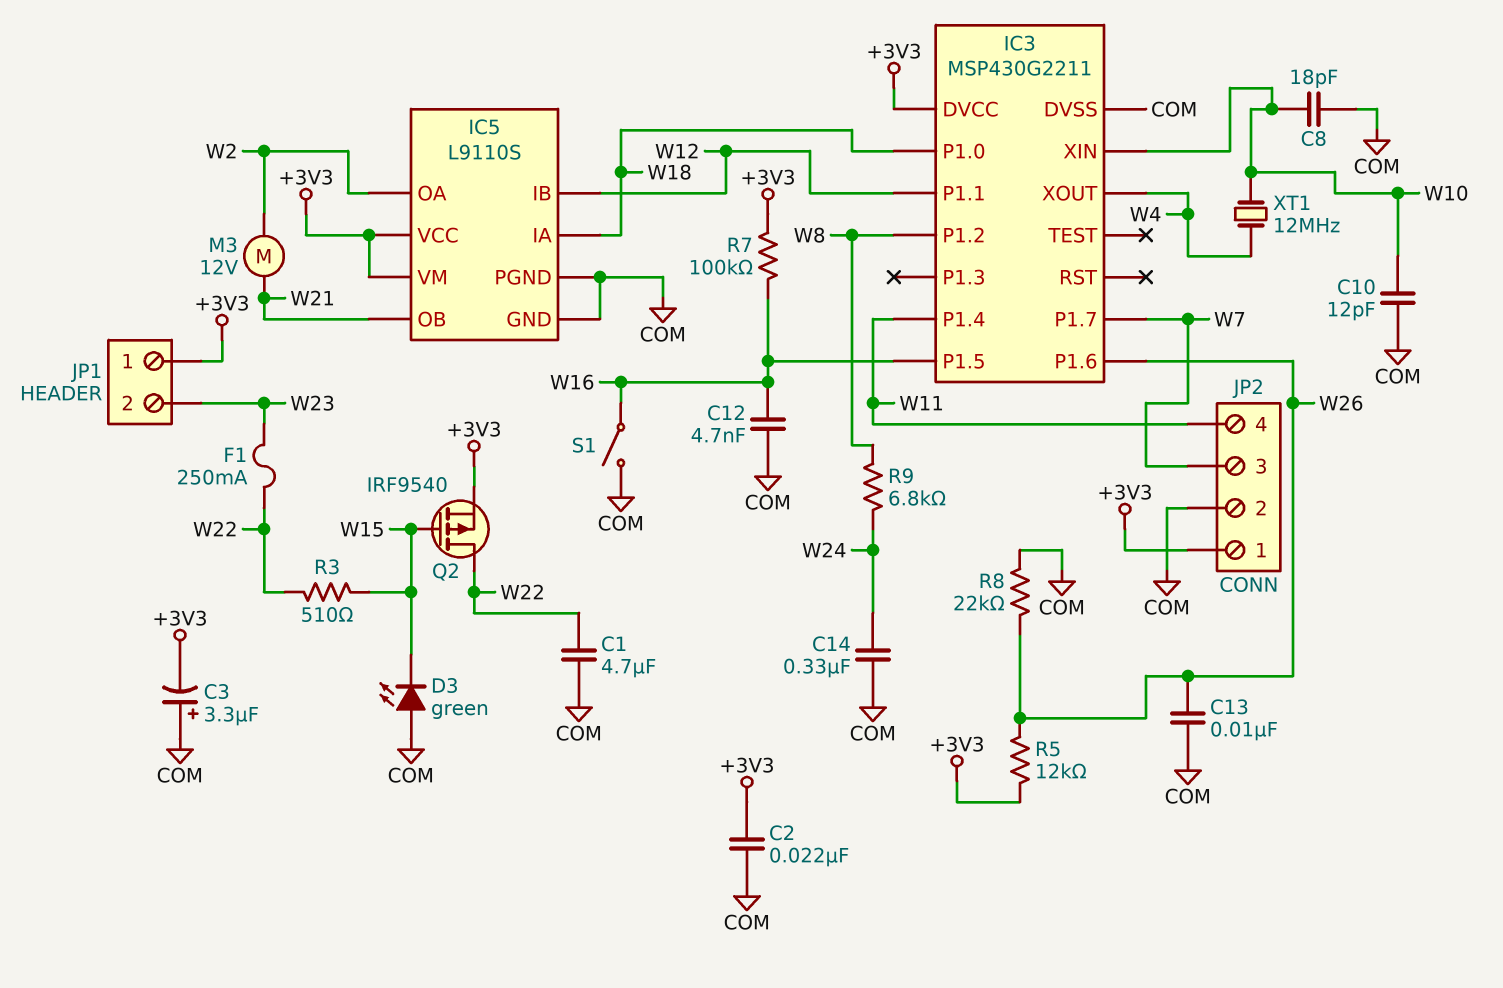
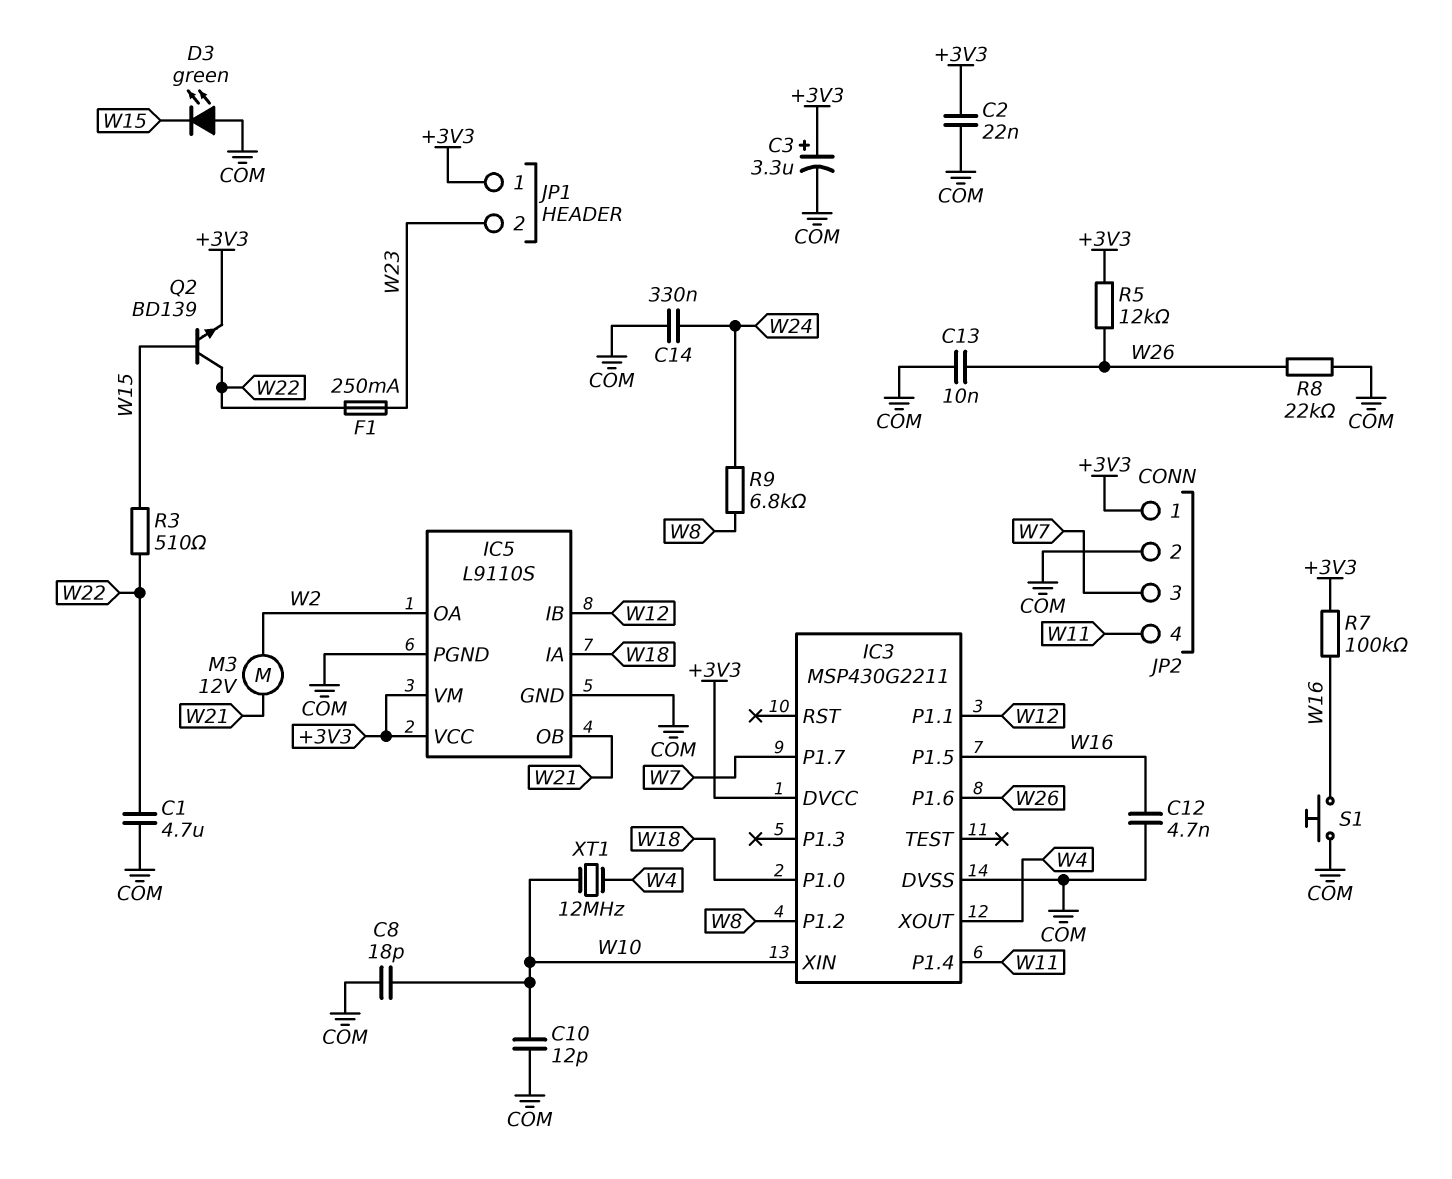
C3: 3.3uF (plus COM, minus +3V3) -> 3.3uF (plus +3V3, minus COM)
Q2: PMOS IRF9540 (G W15, D W22, S +3V3) -> NPN BD139 (B W15, C W22, E +3V3)
S1: switch (COM, W16) -> button (COM, W16)

